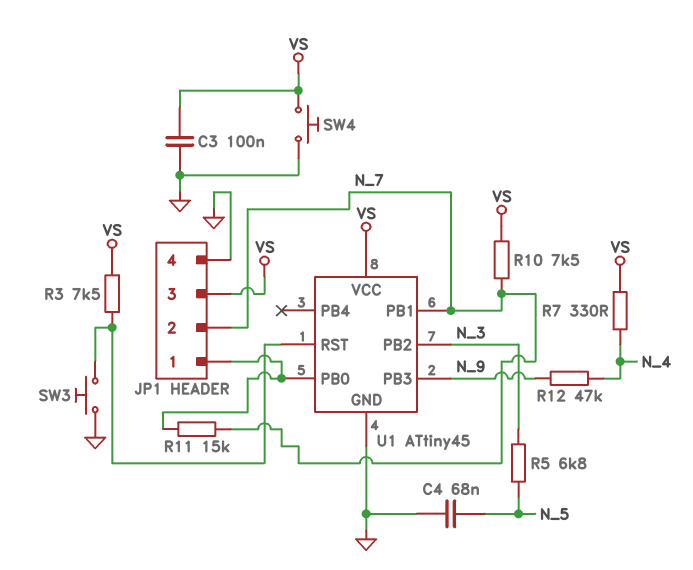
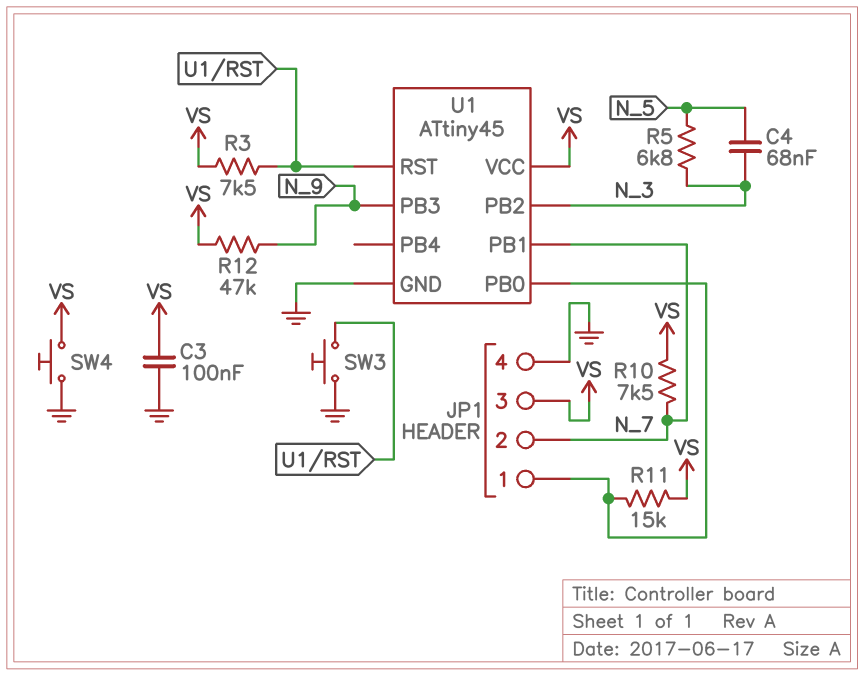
C4: 68nF (GND, N_5) -> 68nF (N_3, N_5)
R7: 330 (N_4, VS) -> none
R11: 15k (JP1/1, N_7) -> 15k (JP1/1, VS)
R12: 47k (N_4, N_9) -> 47k (N_9, VS)

